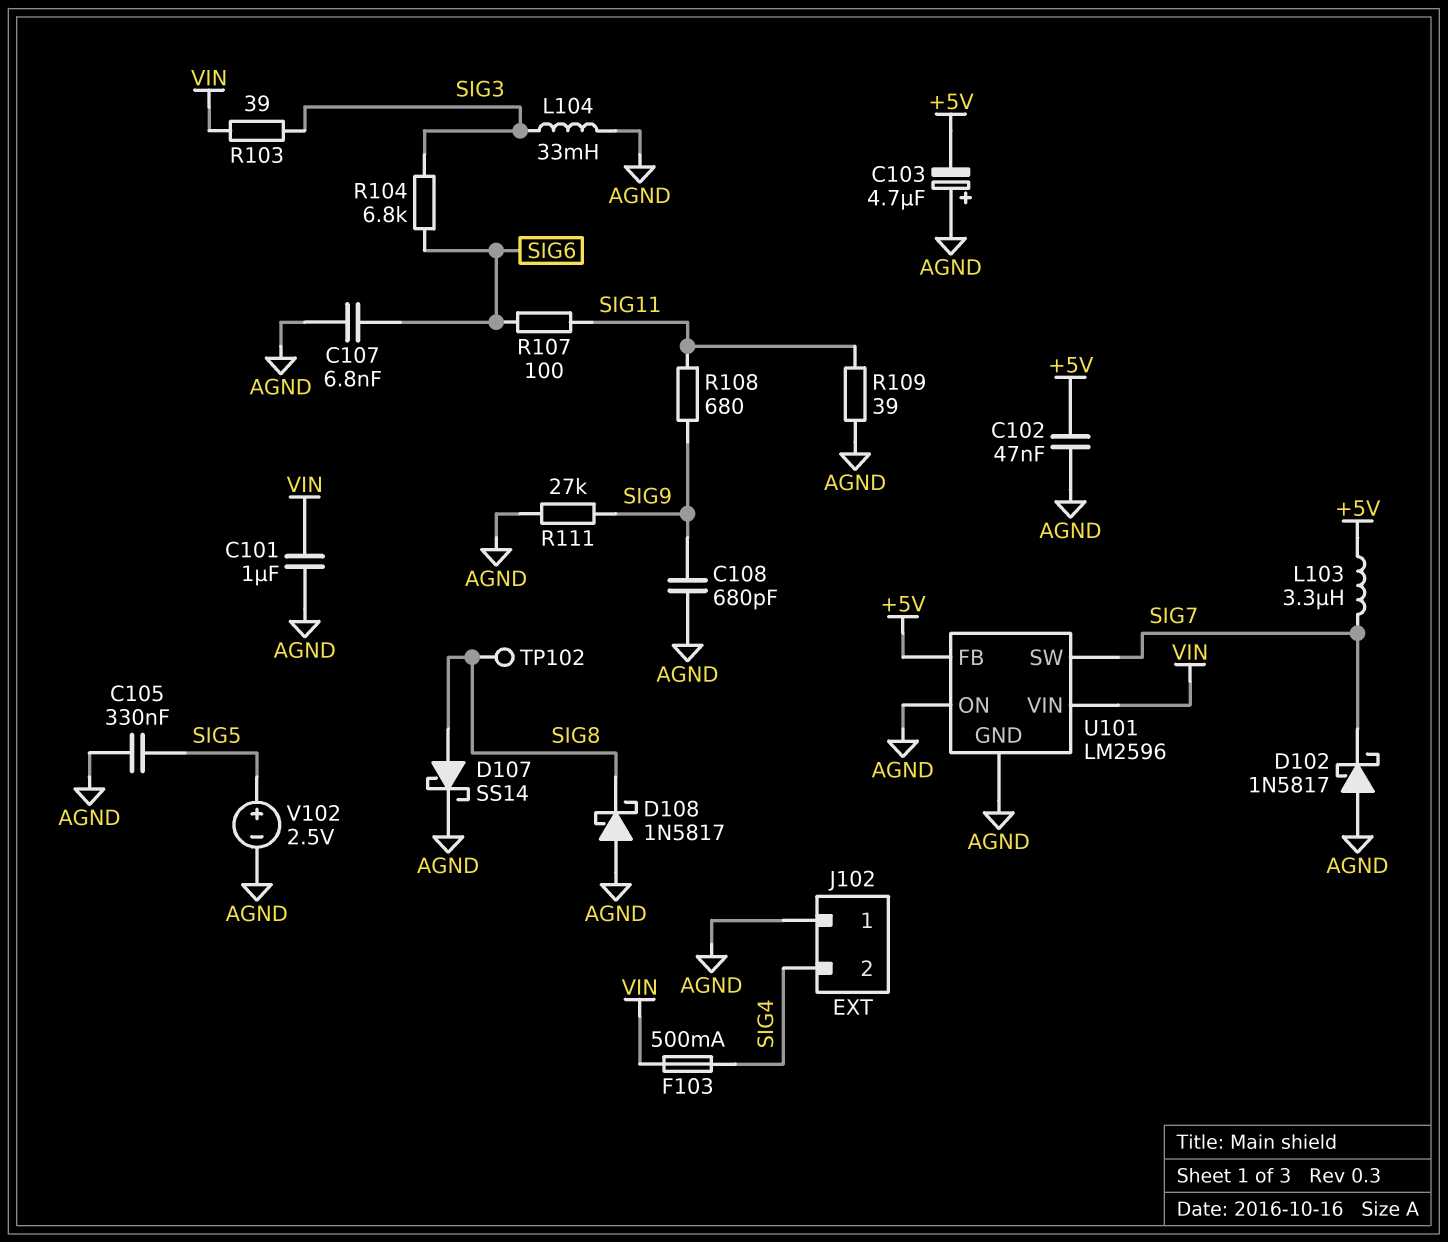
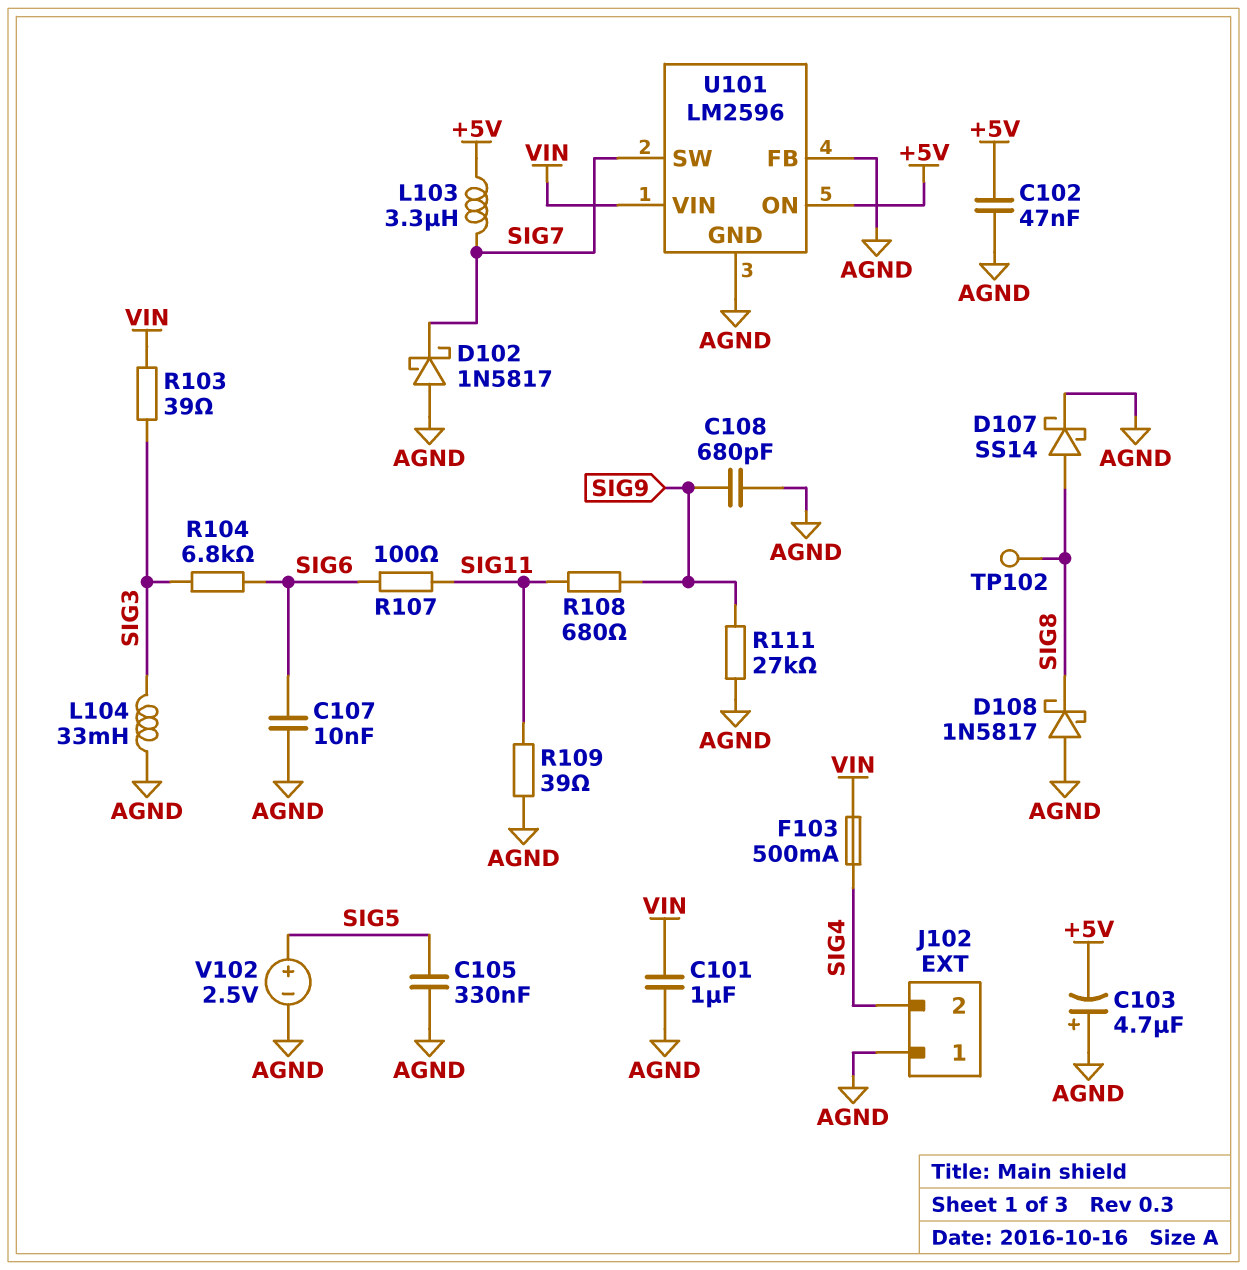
C107: 6.8nF (AGND, SIG6) -> 10nF (AGND, SIG6)
U101 pin FB: +5V -> AGND
U101 pin ON: AGND -> +5V

